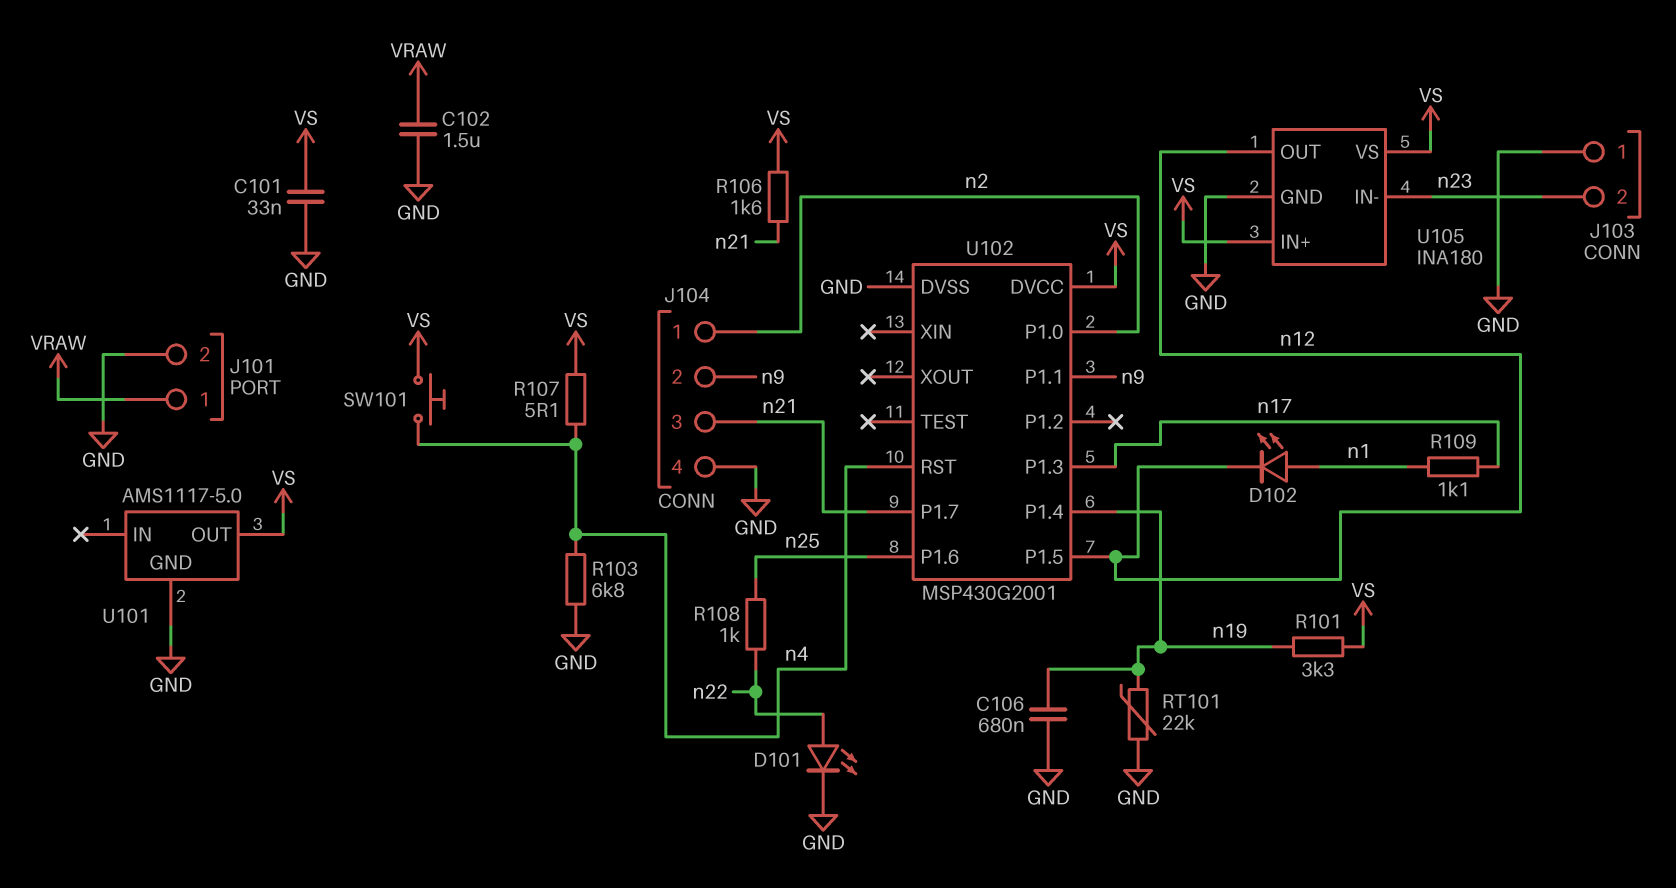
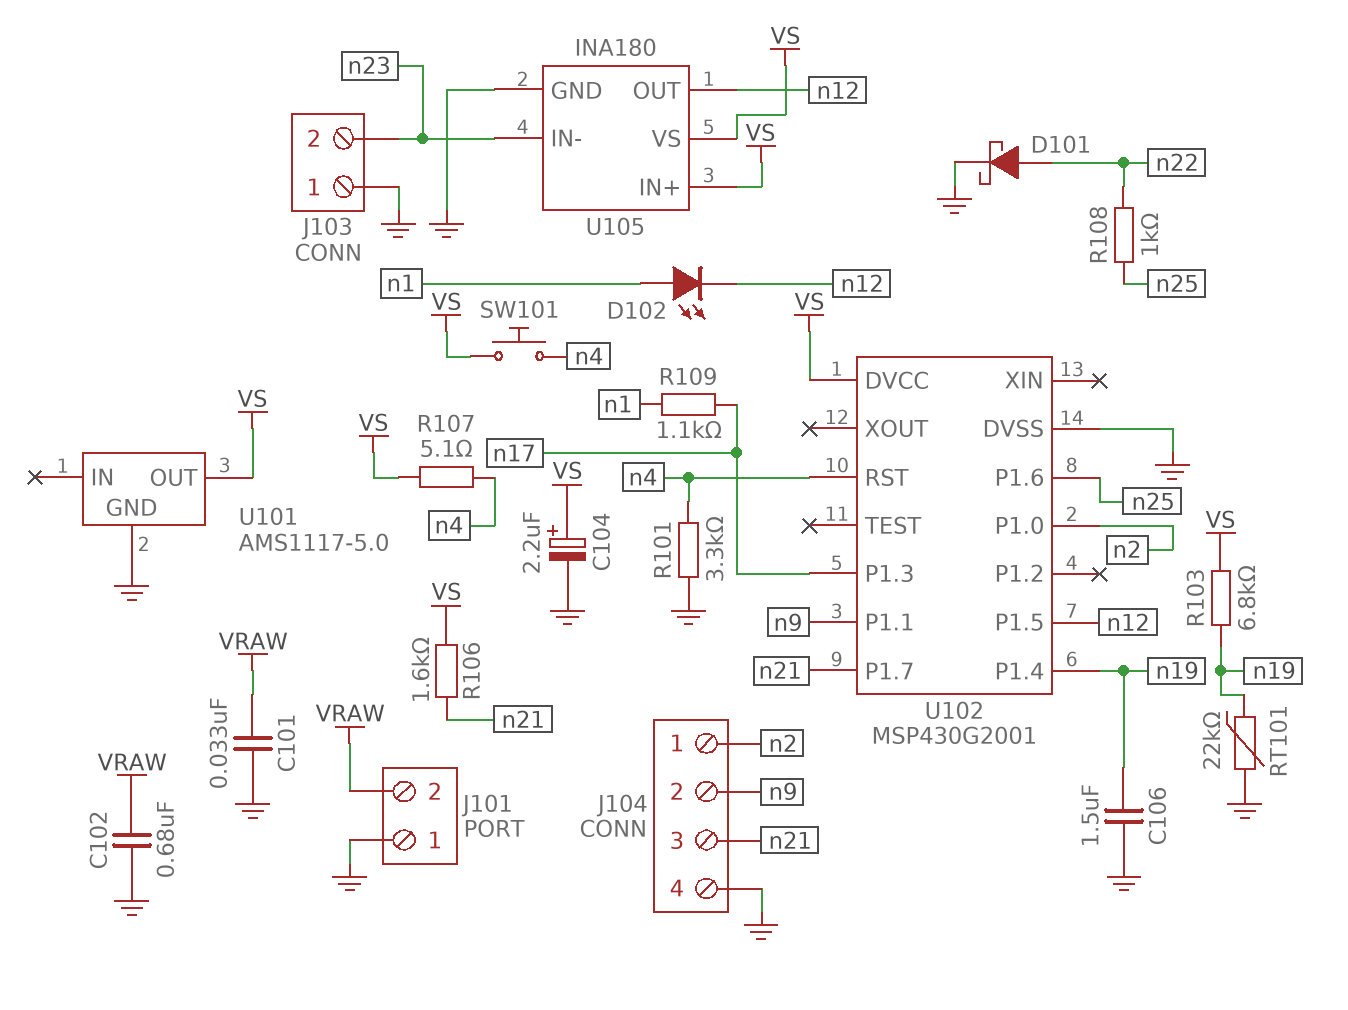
C101: 33nF (GND, VS) -> 33nF (GND, VRAW)
C102: 1.5uF (GND, VRAW) -> 680nF (GND, VRAW)
C104: none -> 2.2uF (plus VS, minus GND)
C106: 680nF (GND, n19) -> 1.5uF (GND, n19)
D101: LED (A n22, K GND) -> schottky (A n22, K GND)
J101 pin 1: VRAW -> GND
J101 pin 2: GND -> VRAW
R101: 3.3k (VS, n19) -> 3.3k (GND, n4)
R103: 6.8k (GND, n4) -> 6.8k (VS, n19)

